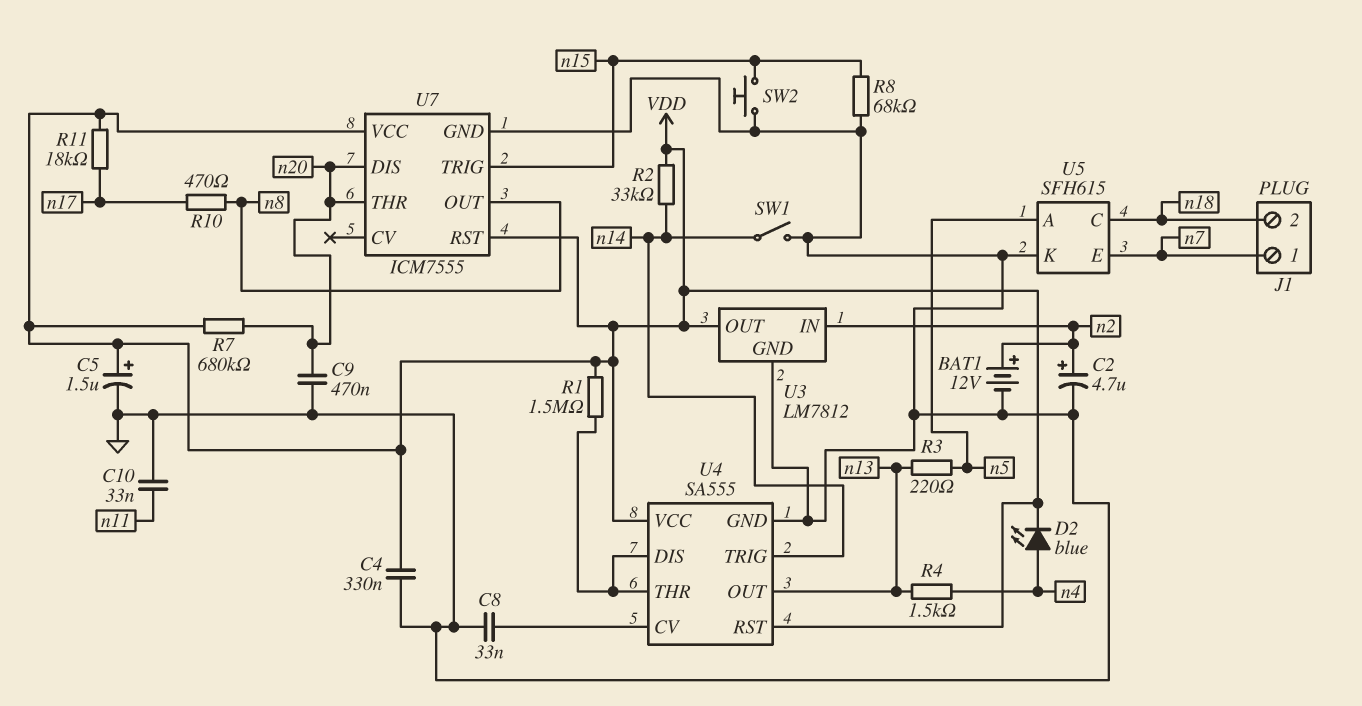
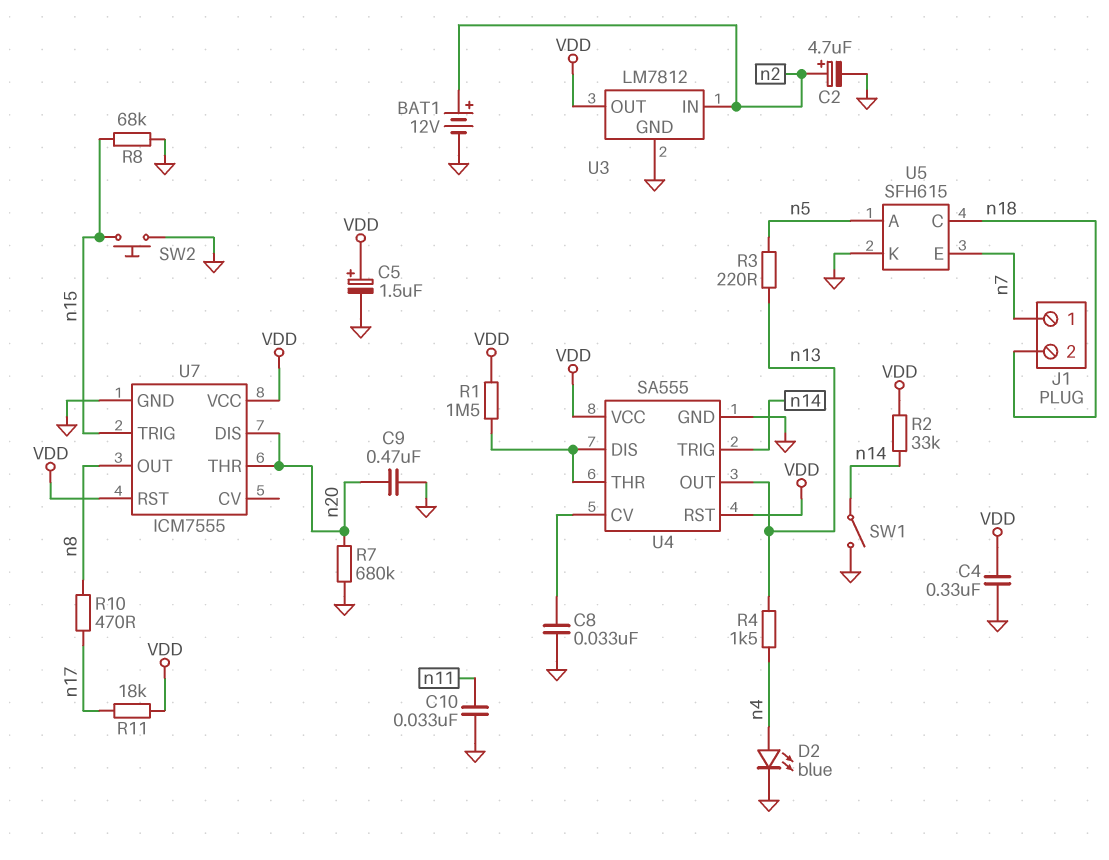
D2: LED blue (A n4, K VDD) -> LED blue (A n4, K GND)
R7: 680k (VDD, n20) -> 680k (GND, n20)

